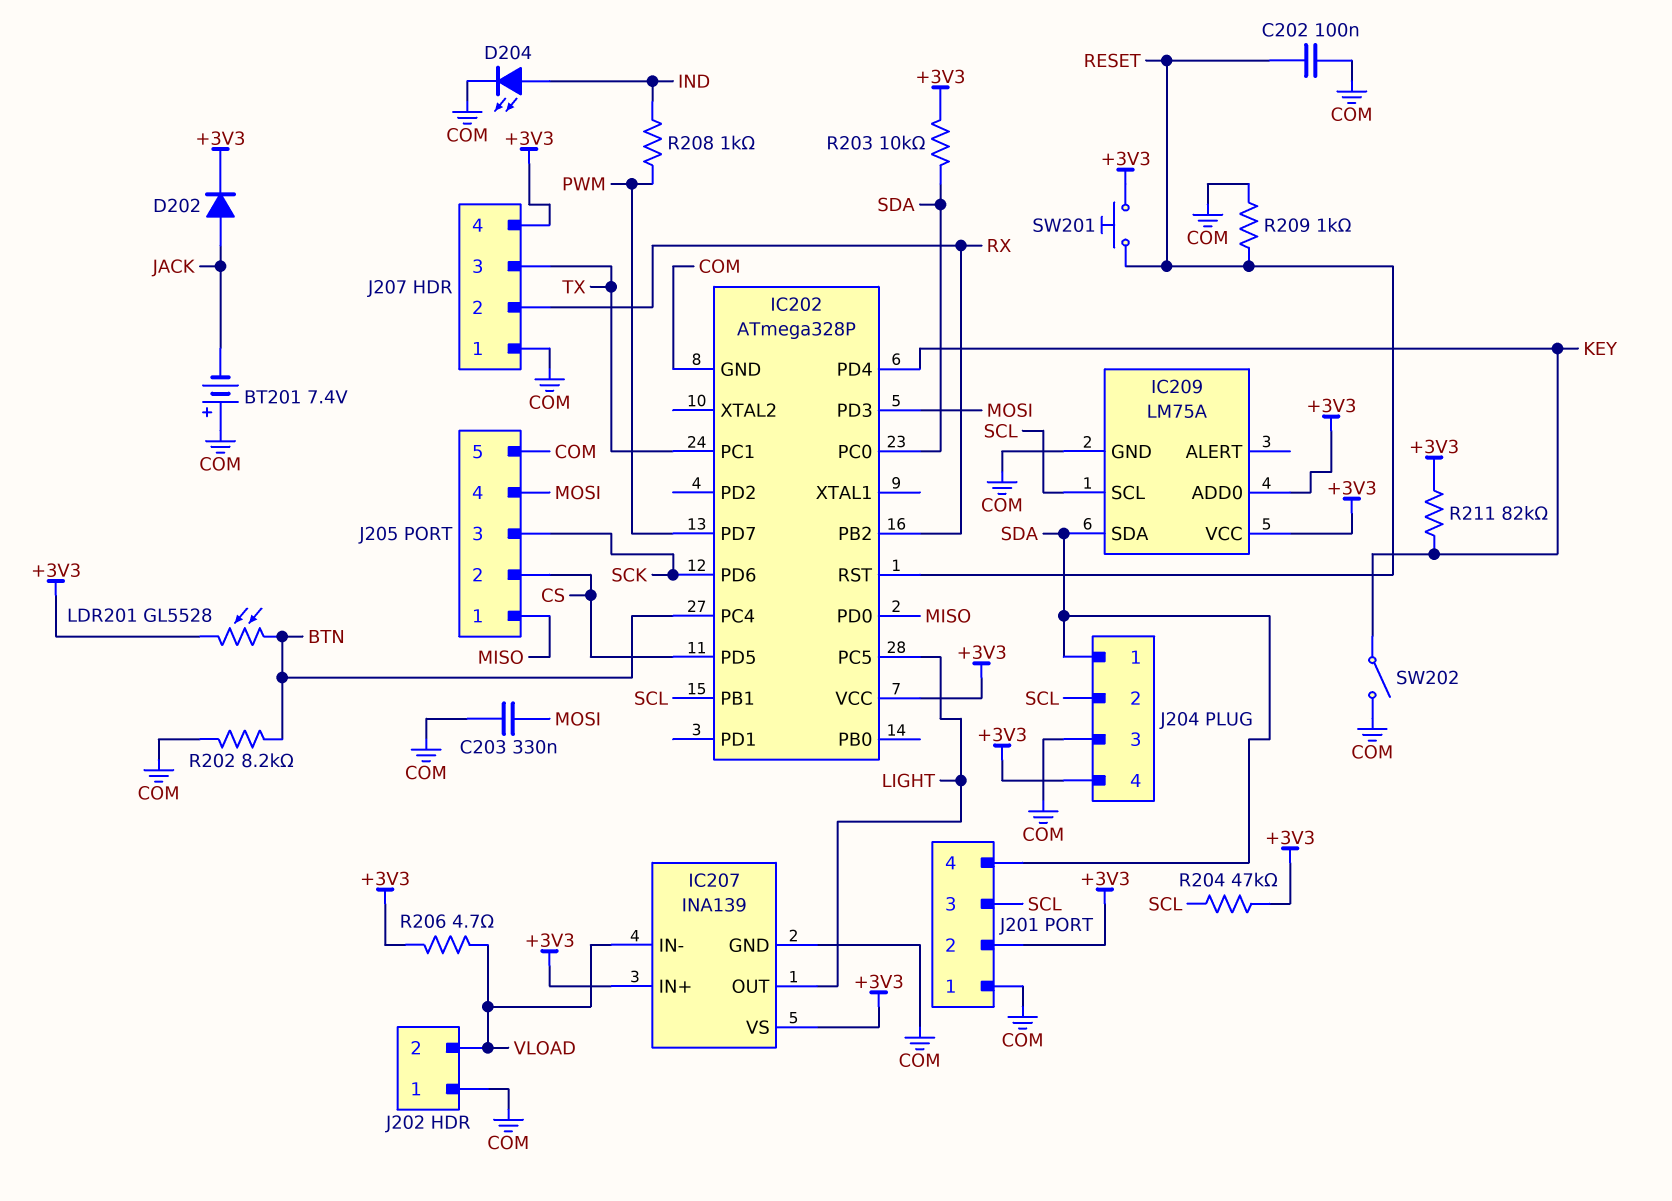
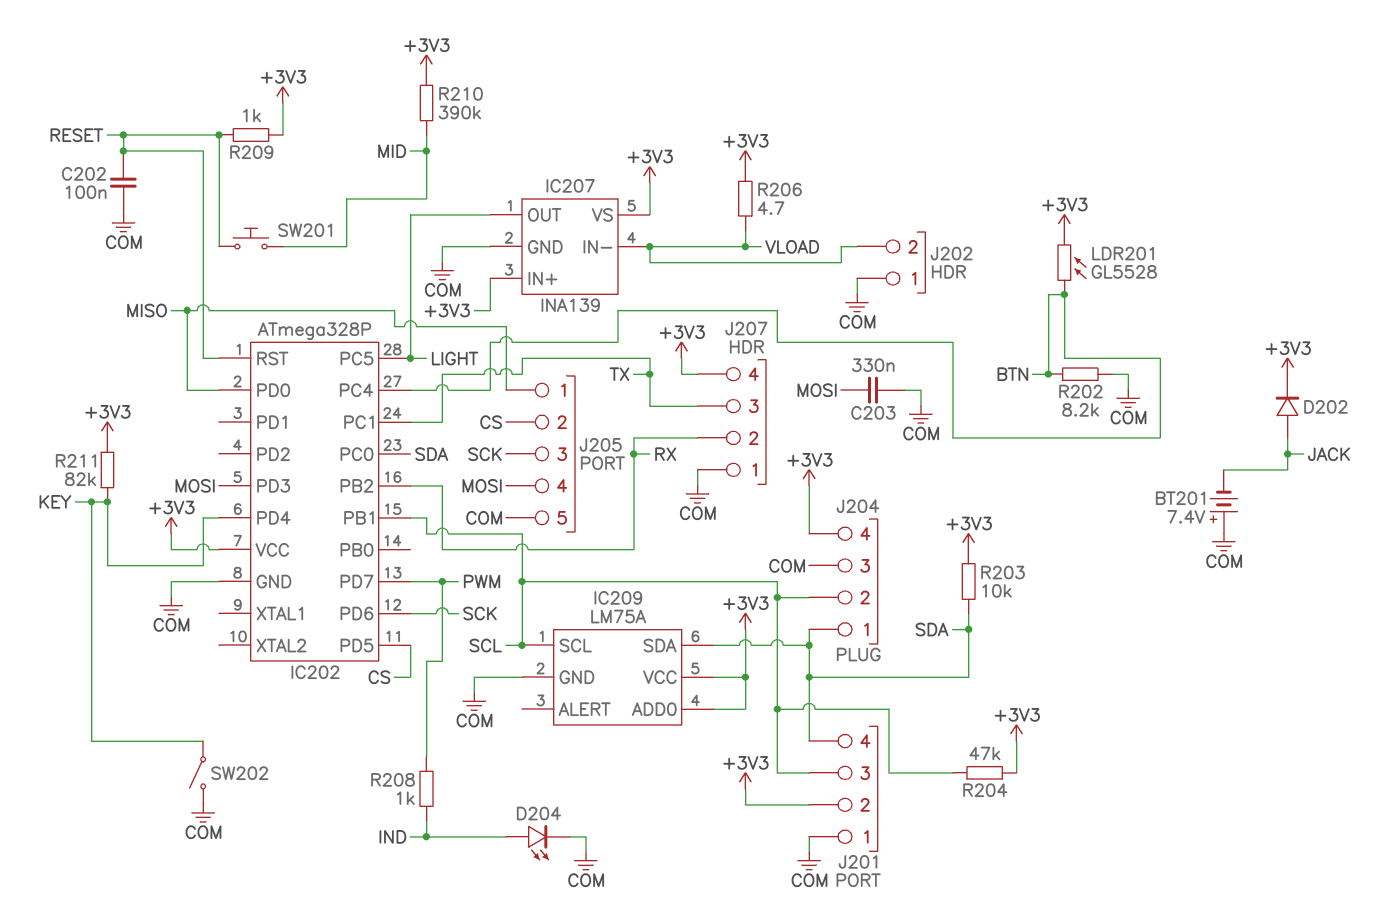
R209: 1k (COM, RESET) -> 1k (+3V3, RESET)
R210: none -> 390k (+3V3, MID)
SW201: button (+3V3, RESET) -> button (MID, RESET)

